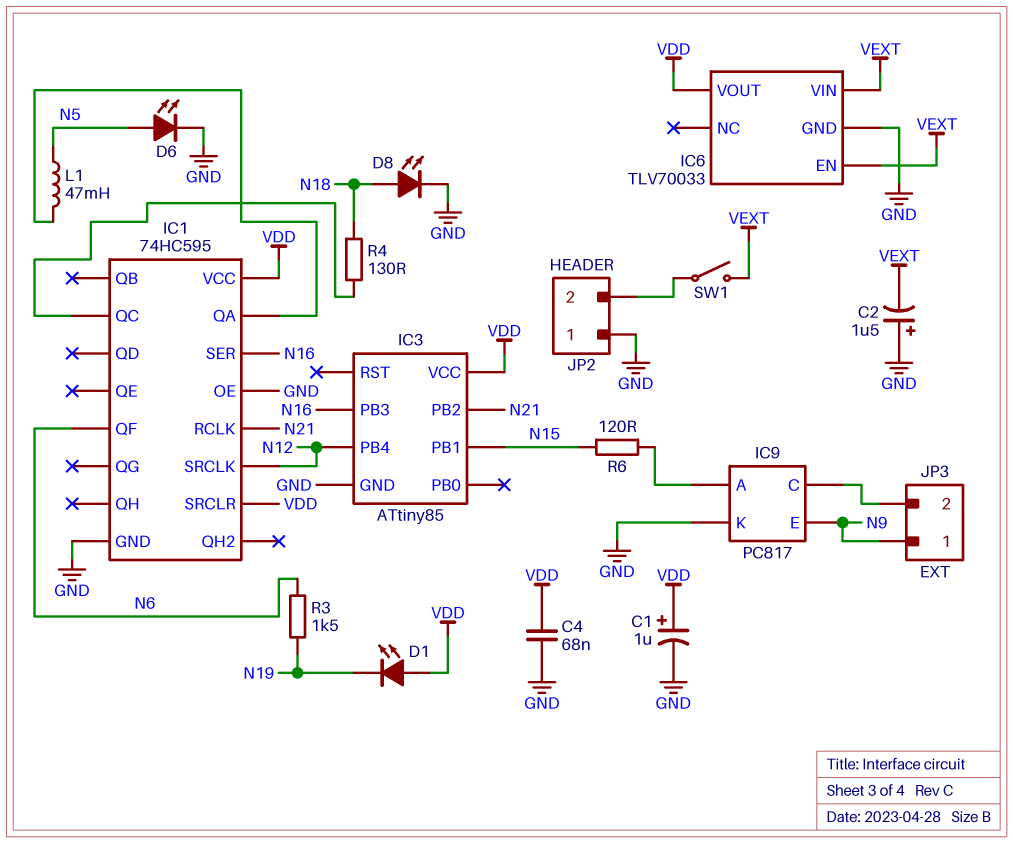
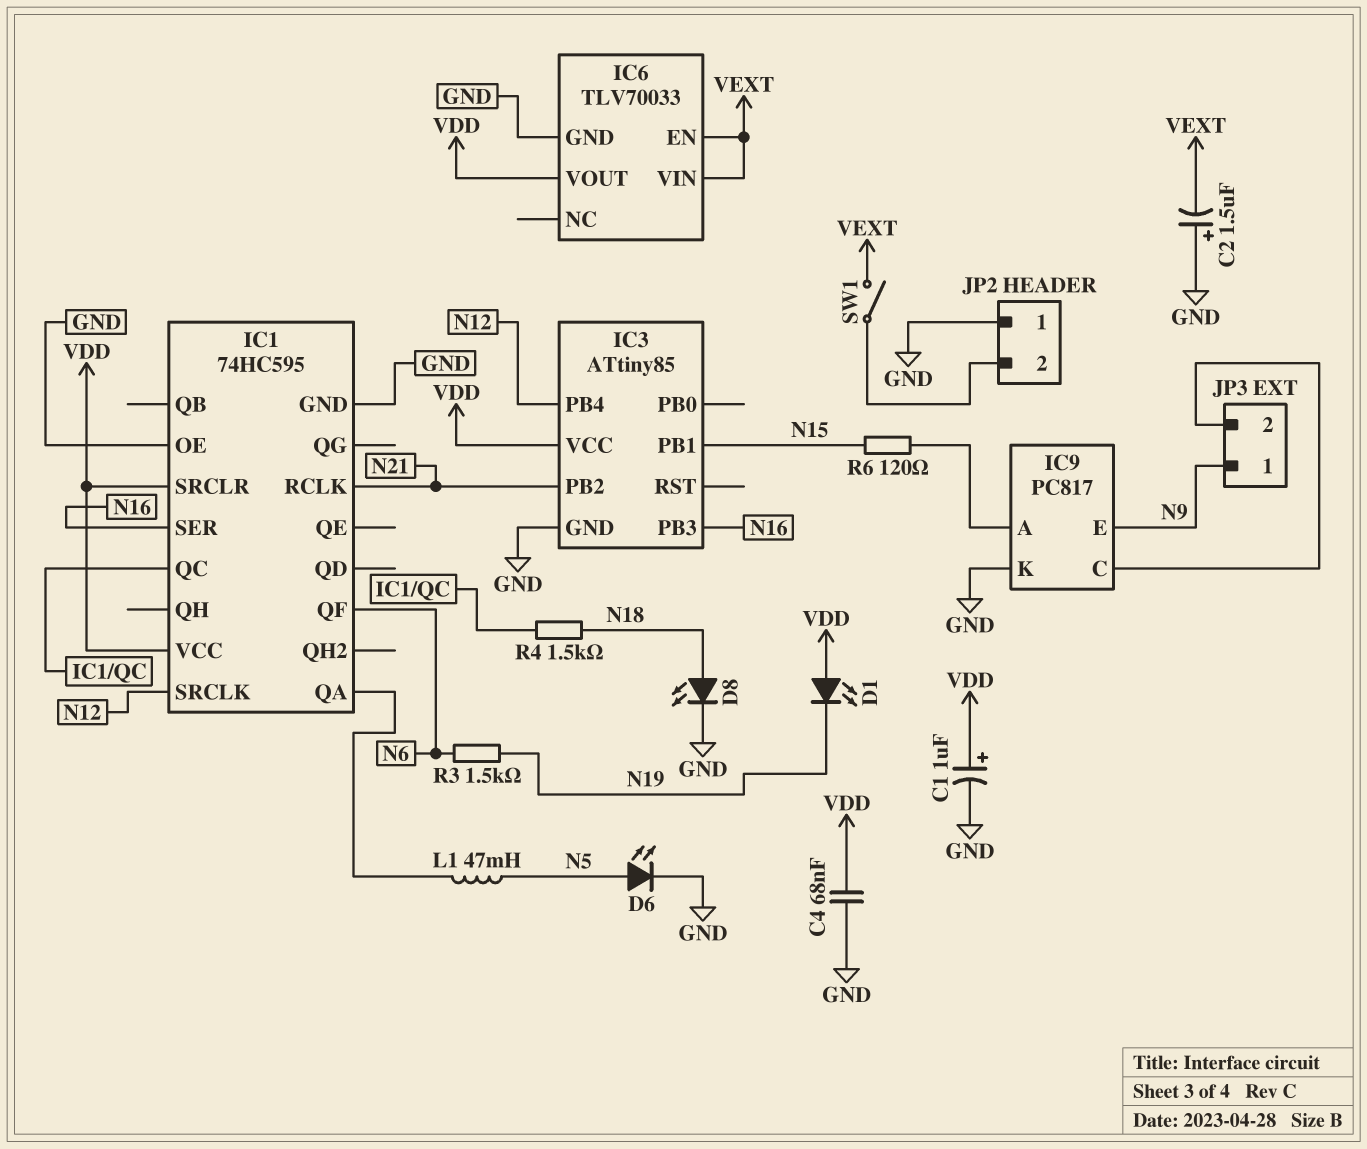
R4: 130 (IC1/QC, N18) -> 1.5k (IC1/QC, N18)

